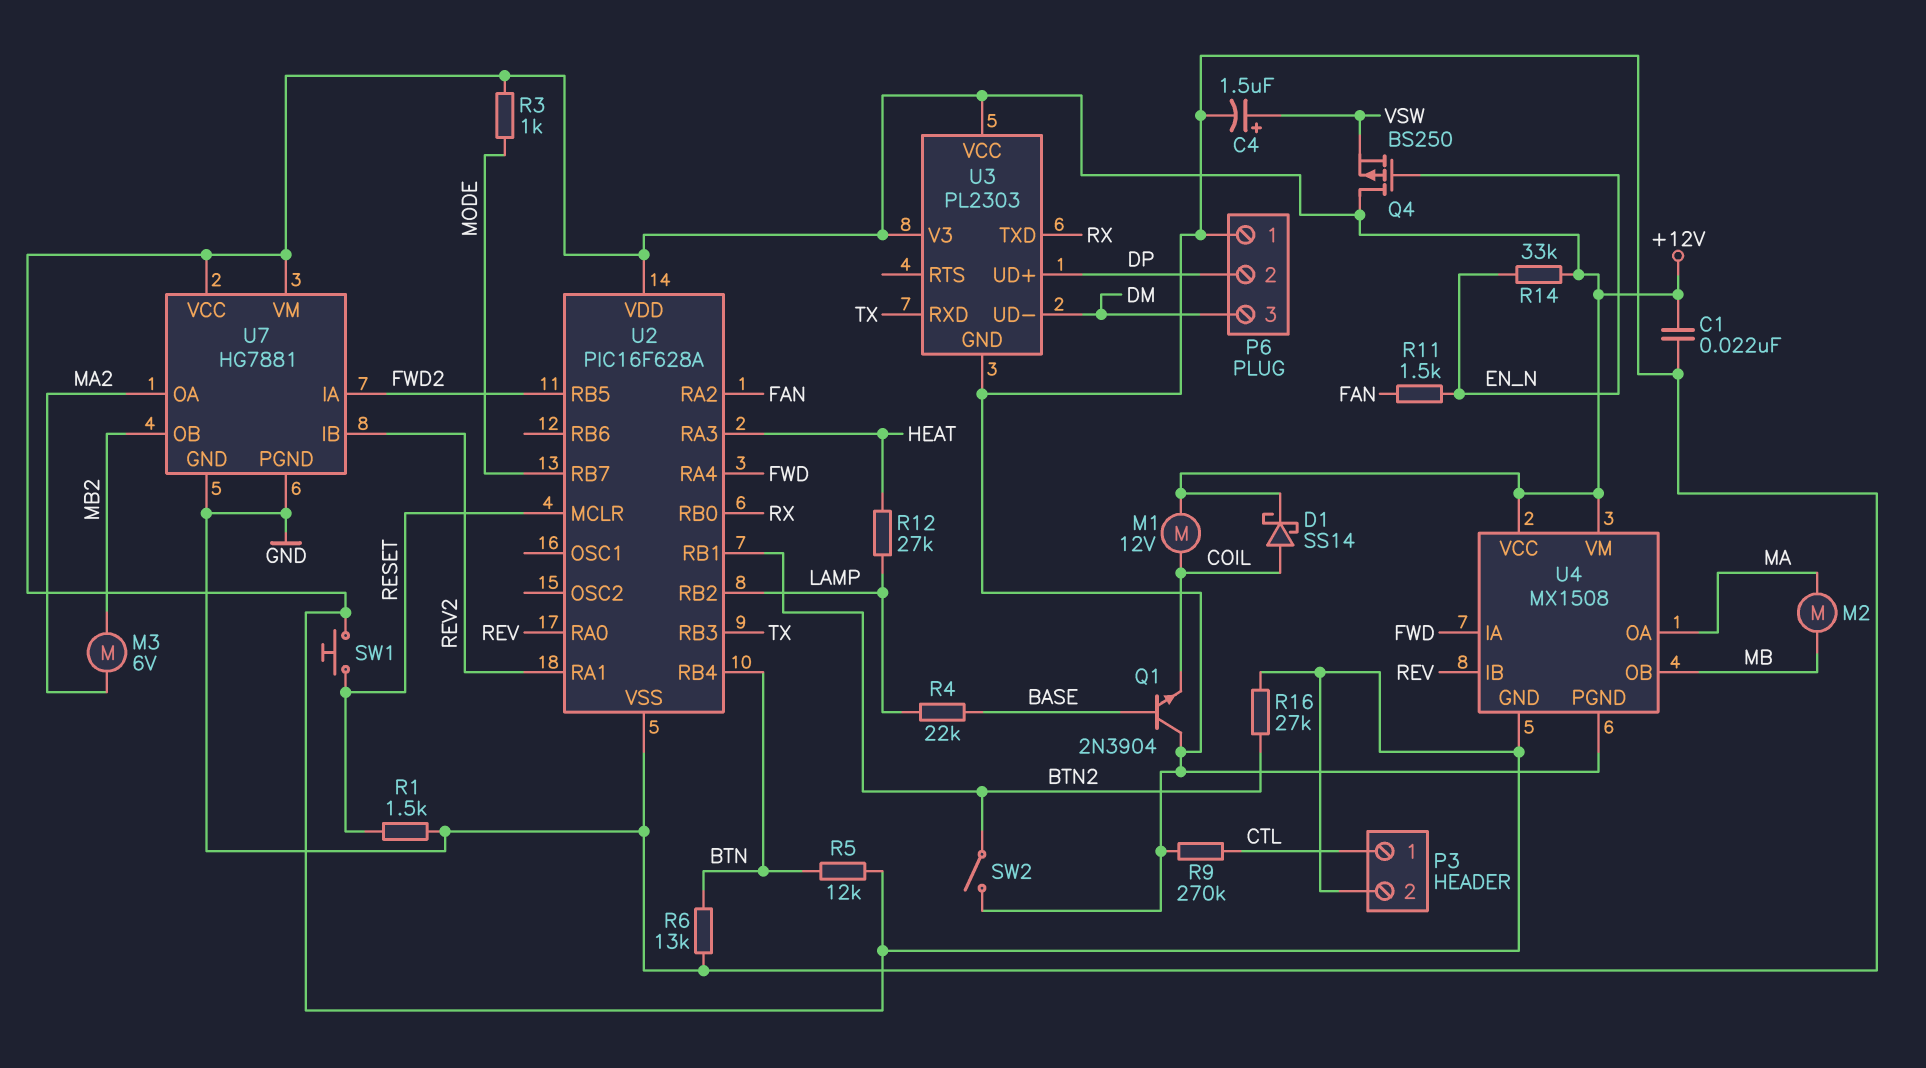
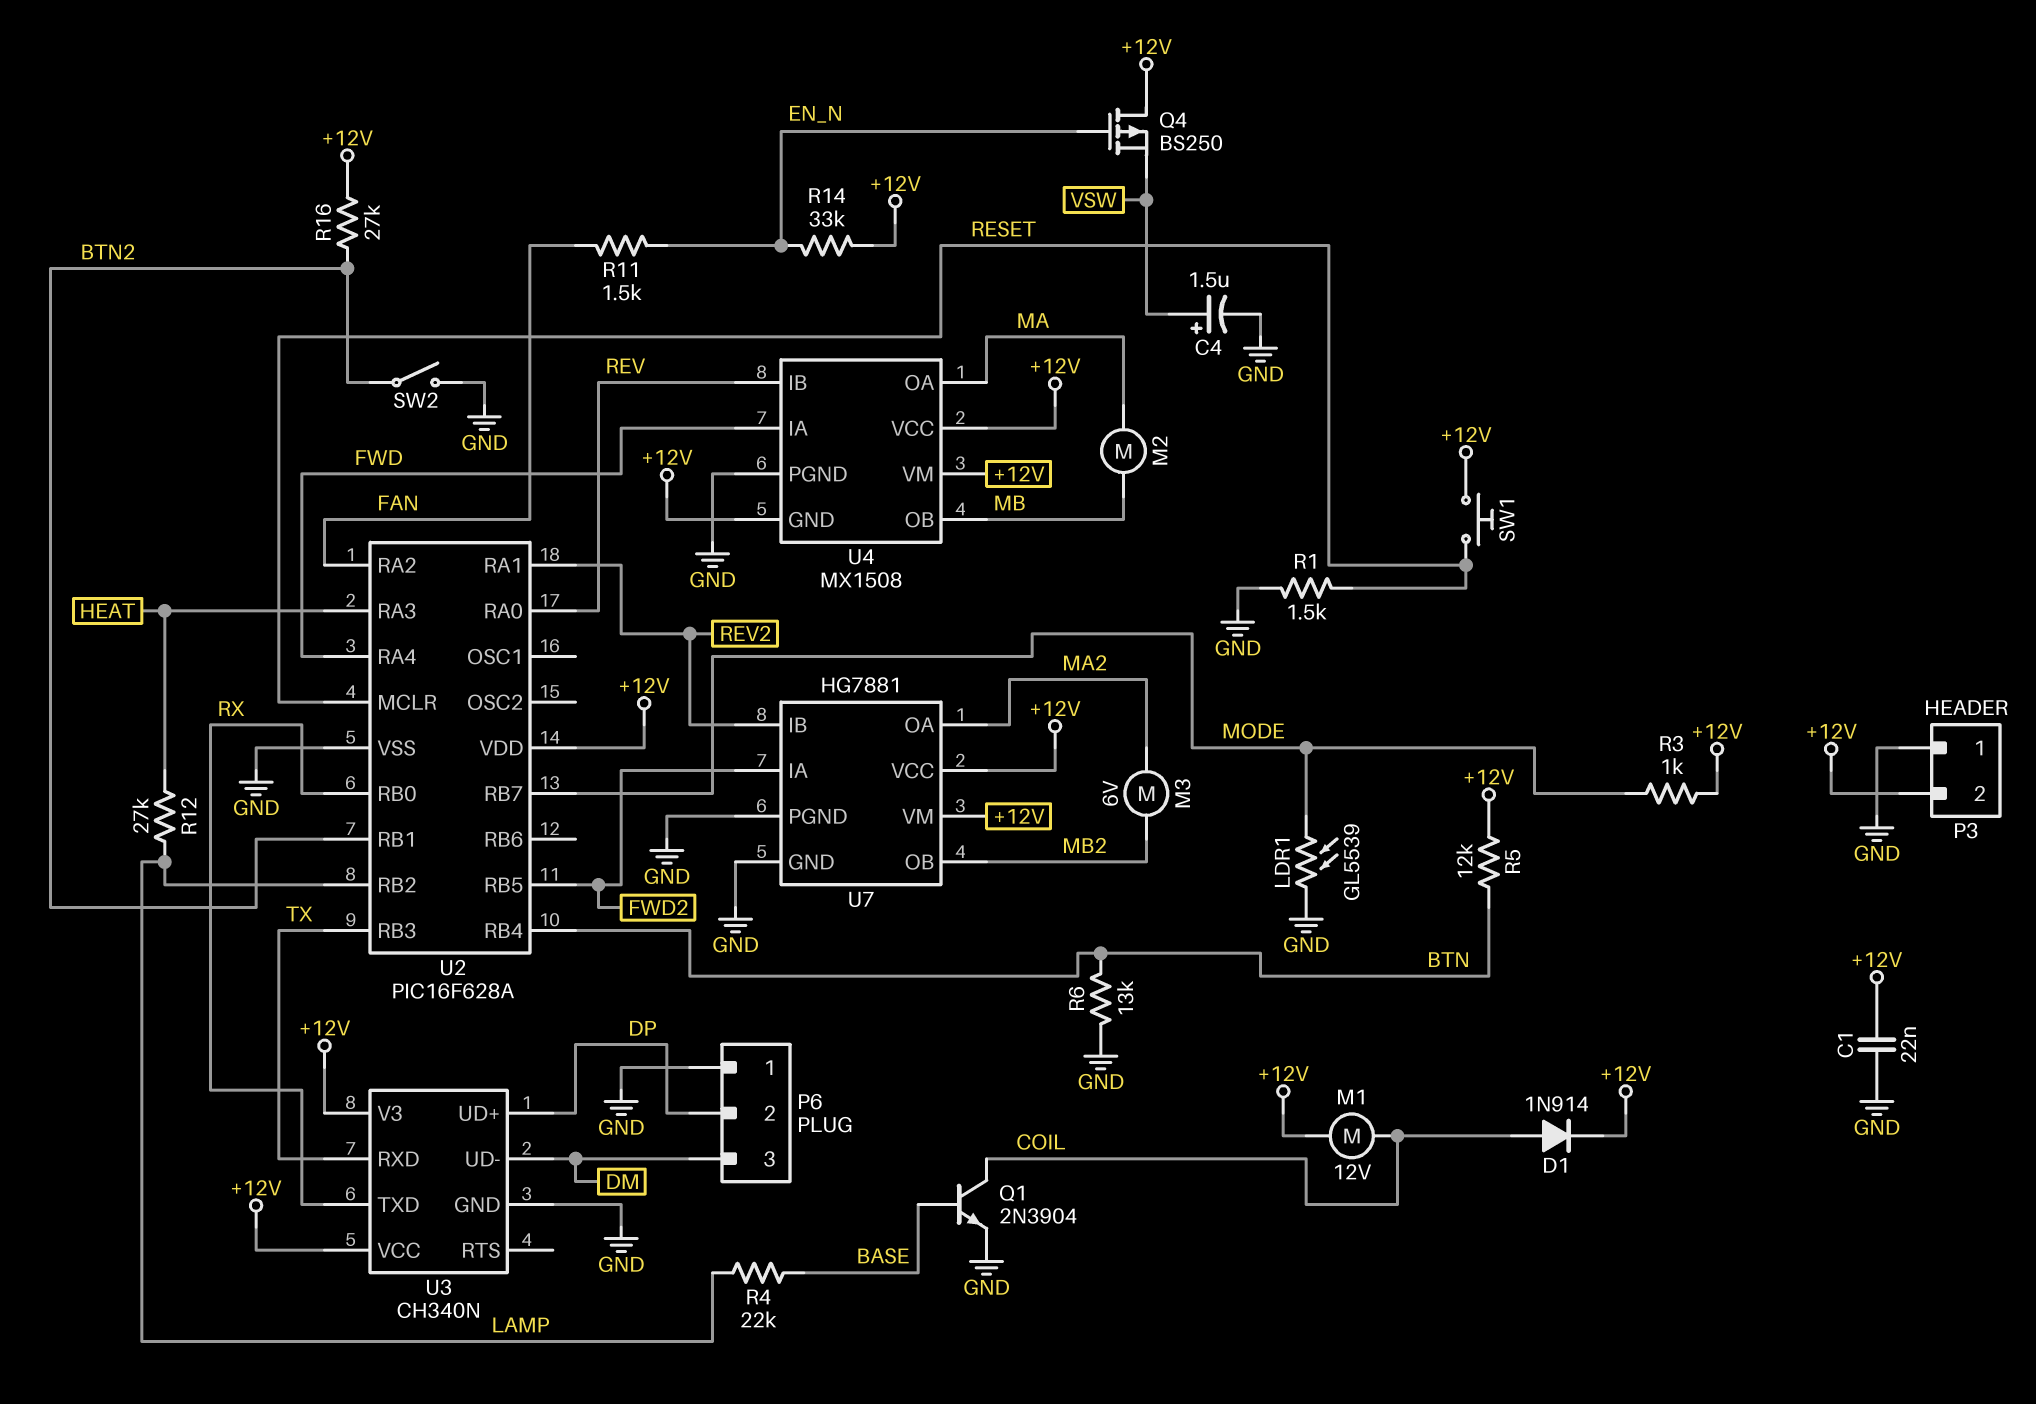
D1: schottky SS14 (A COIL, K +12V) -> diode 1N914 (A COIL, K +12V)
LDR1: none -> GL5539 (GND, MODE)
P3 pin 1: CTL -> GND
Q1: NPN 2N3904 (B BASE, C GND, E COIL) -> NPN 2N3904 (B BASE, C COIL, E GND)
R9: 270k (CTL, GND) -> none
U3: PL2303 -> CH340N

